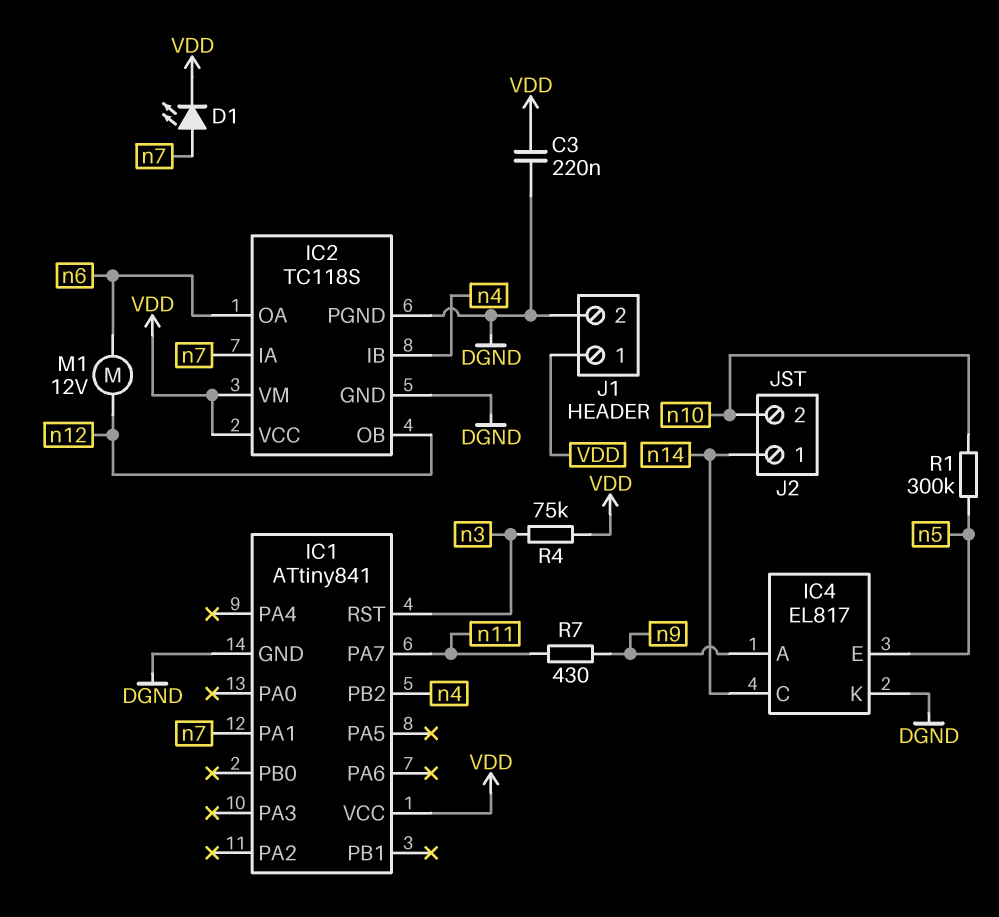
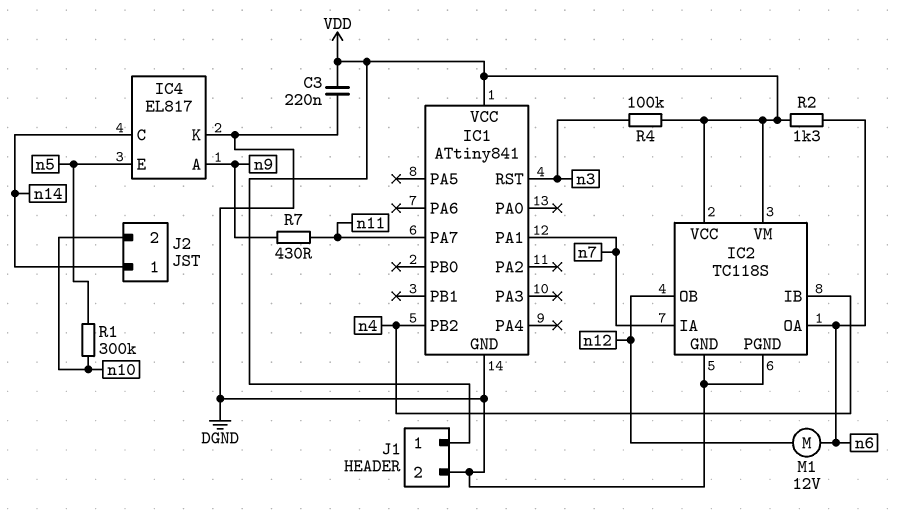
D1: LED (A n7, K VDD) -> none
R2: none -> 1.3k (VDD, n6)
R4: 75k (VDD, n3) -> 100k (VDD, n3)

